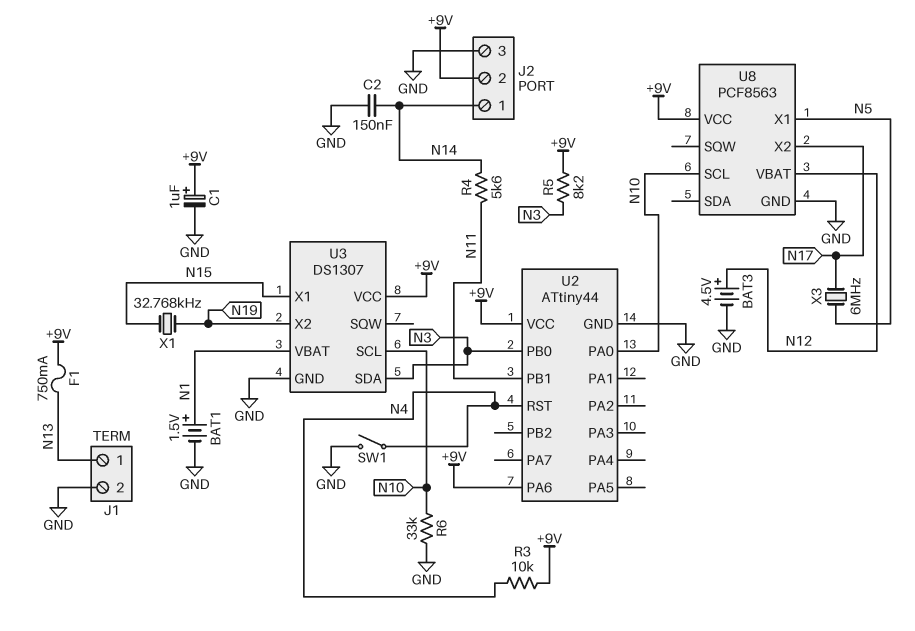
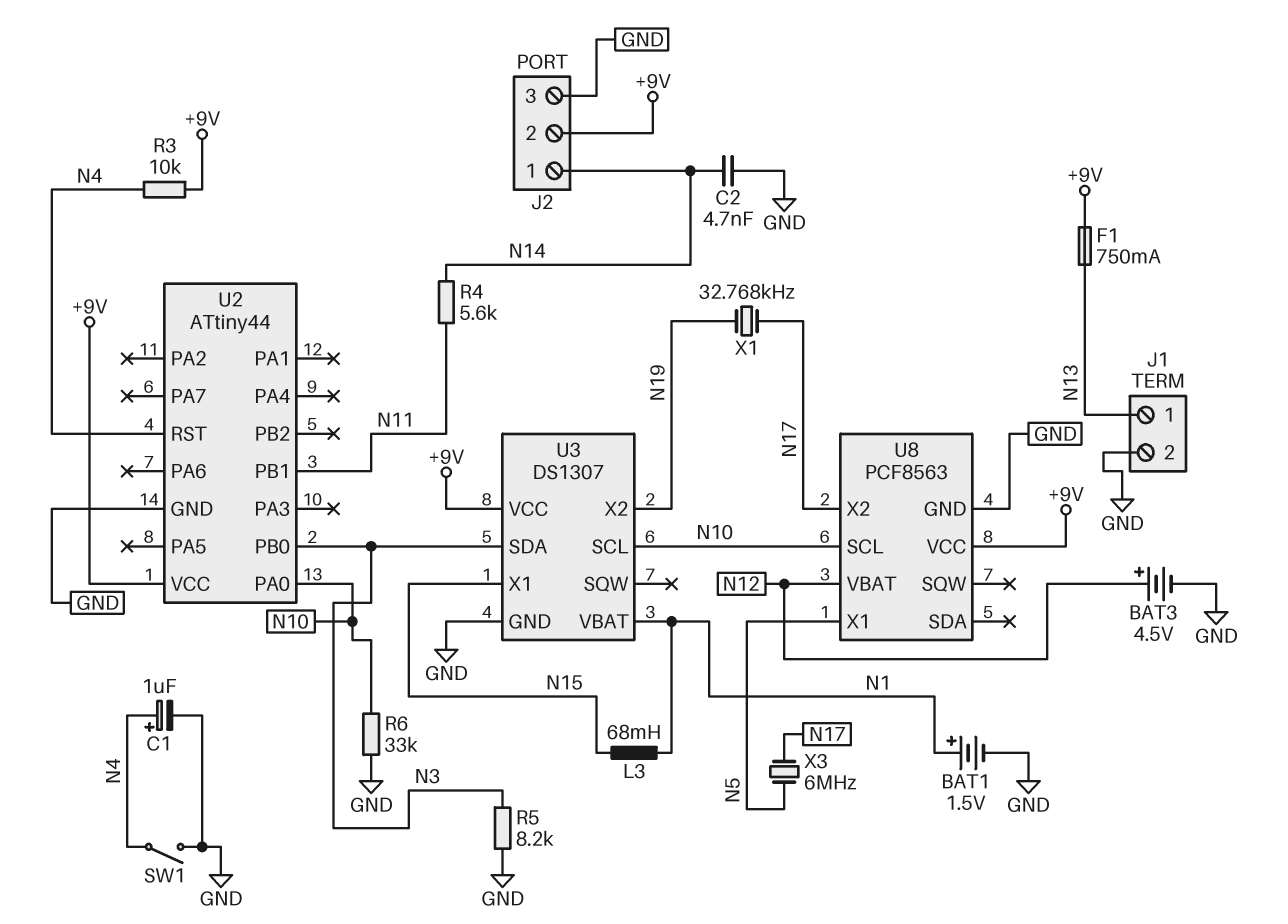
C1: 1uF (plus +9V, minus GND) -> 1uF (plus N4, minus GND)
C2: 150nF (GND, N14) -> 4.7nF (GND, N14)
L3: none -> 68mH (N1, N15)
R5: 8.2k (+9V, N3) -> 8.2k (GND, N3)
U2 pin PA6: +9V -> none
X1: 32.768kHz (N15, N19) -> 32.768kHz (N17, N19)

